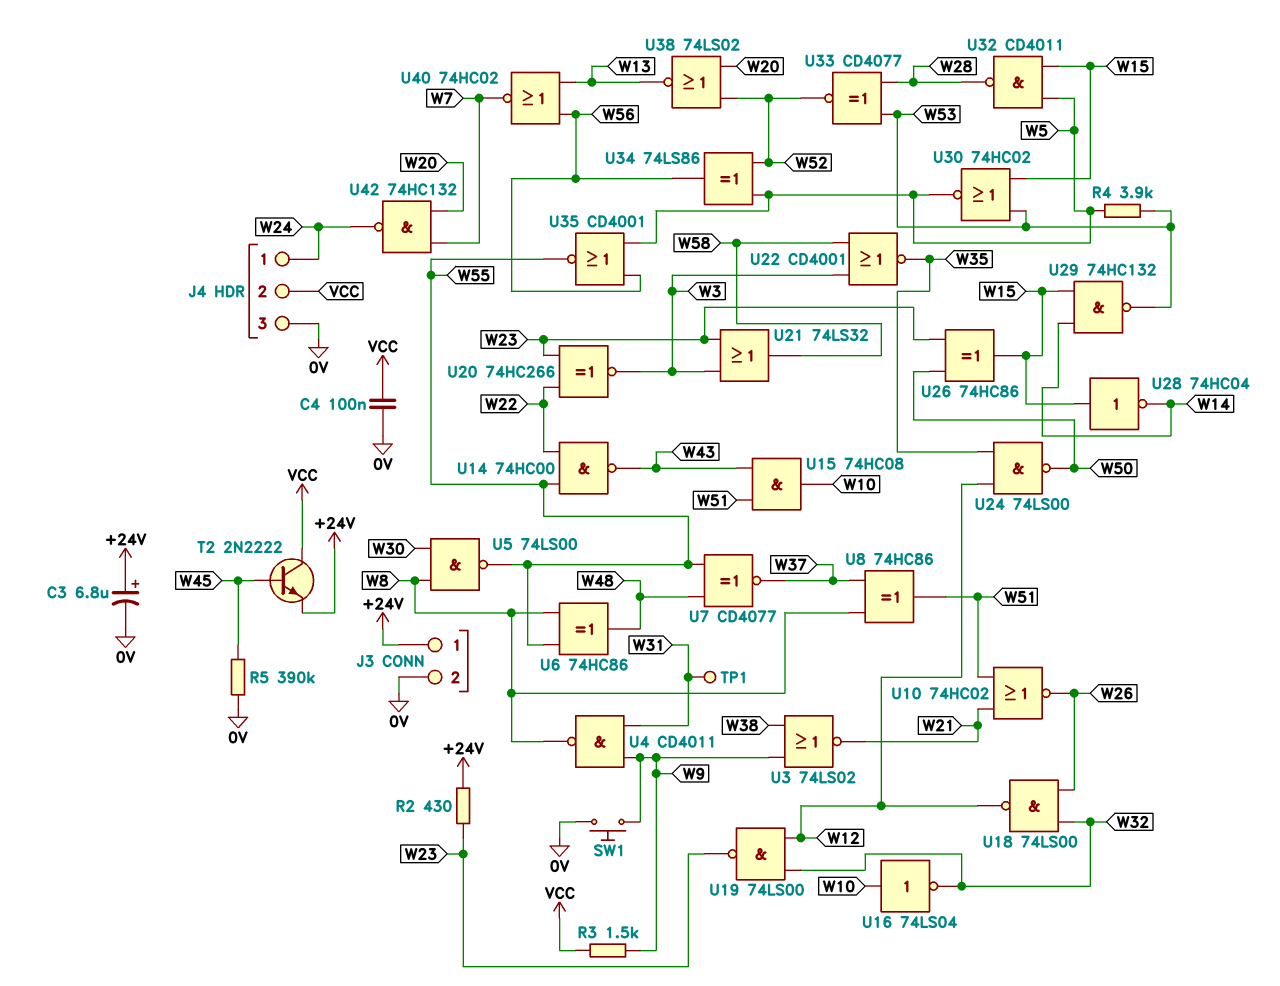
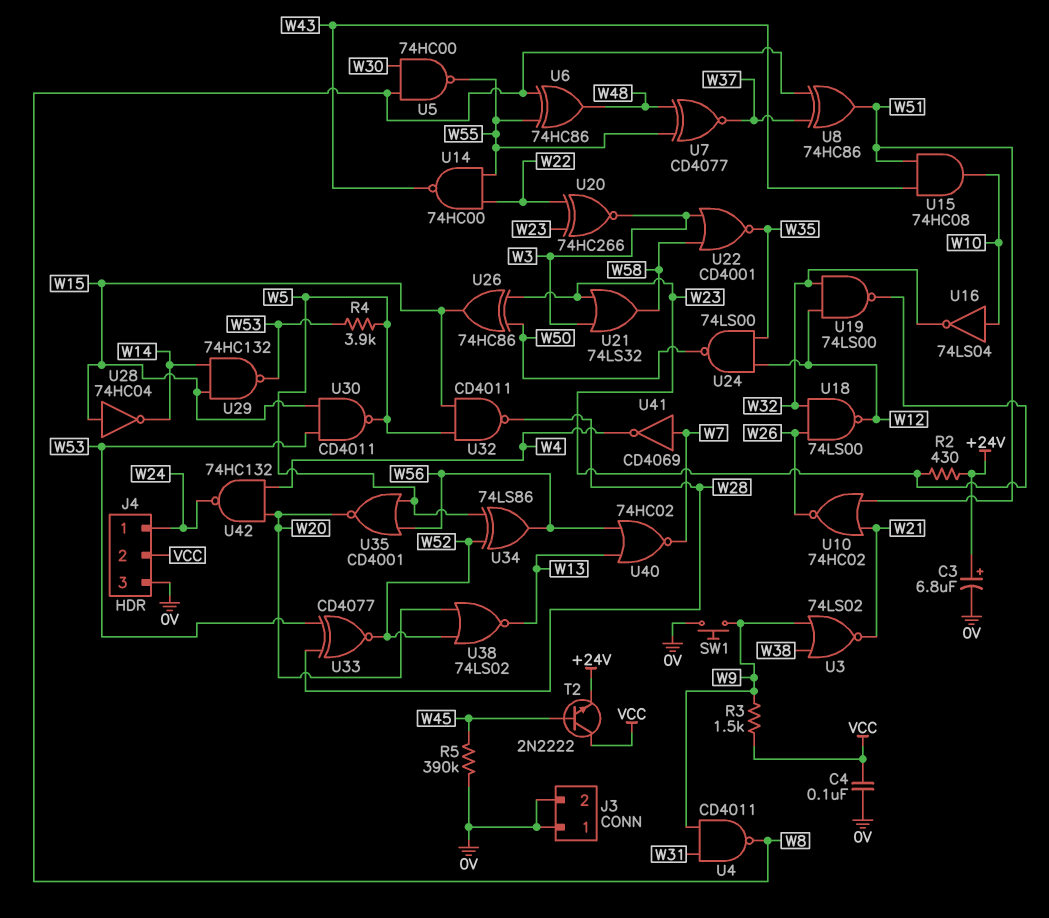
J3 pin 1: +24V -> 0V
TP1: test point (W31) -> none
U5: NAND 74LS00 (in W8, in W30, out W55) -> NAND 74HC00 (in W8, in W30, out W55)
U30: NOR 74HC02 (in W15, in W53, out W5) -> NAND CD4011 (in W15, in W53, out W5)
U35: NOR CD4001 (in W5, in W56, out W55) -> NOR CD4001 (in W5, in W56, out W20)
U41: none -> NOT CD4069 (in W7, out W4)
U42: NAND 74HC132 (in W7, in W20, out W24) -> NAND 74HC132 (in W4, in W20, out W24)

